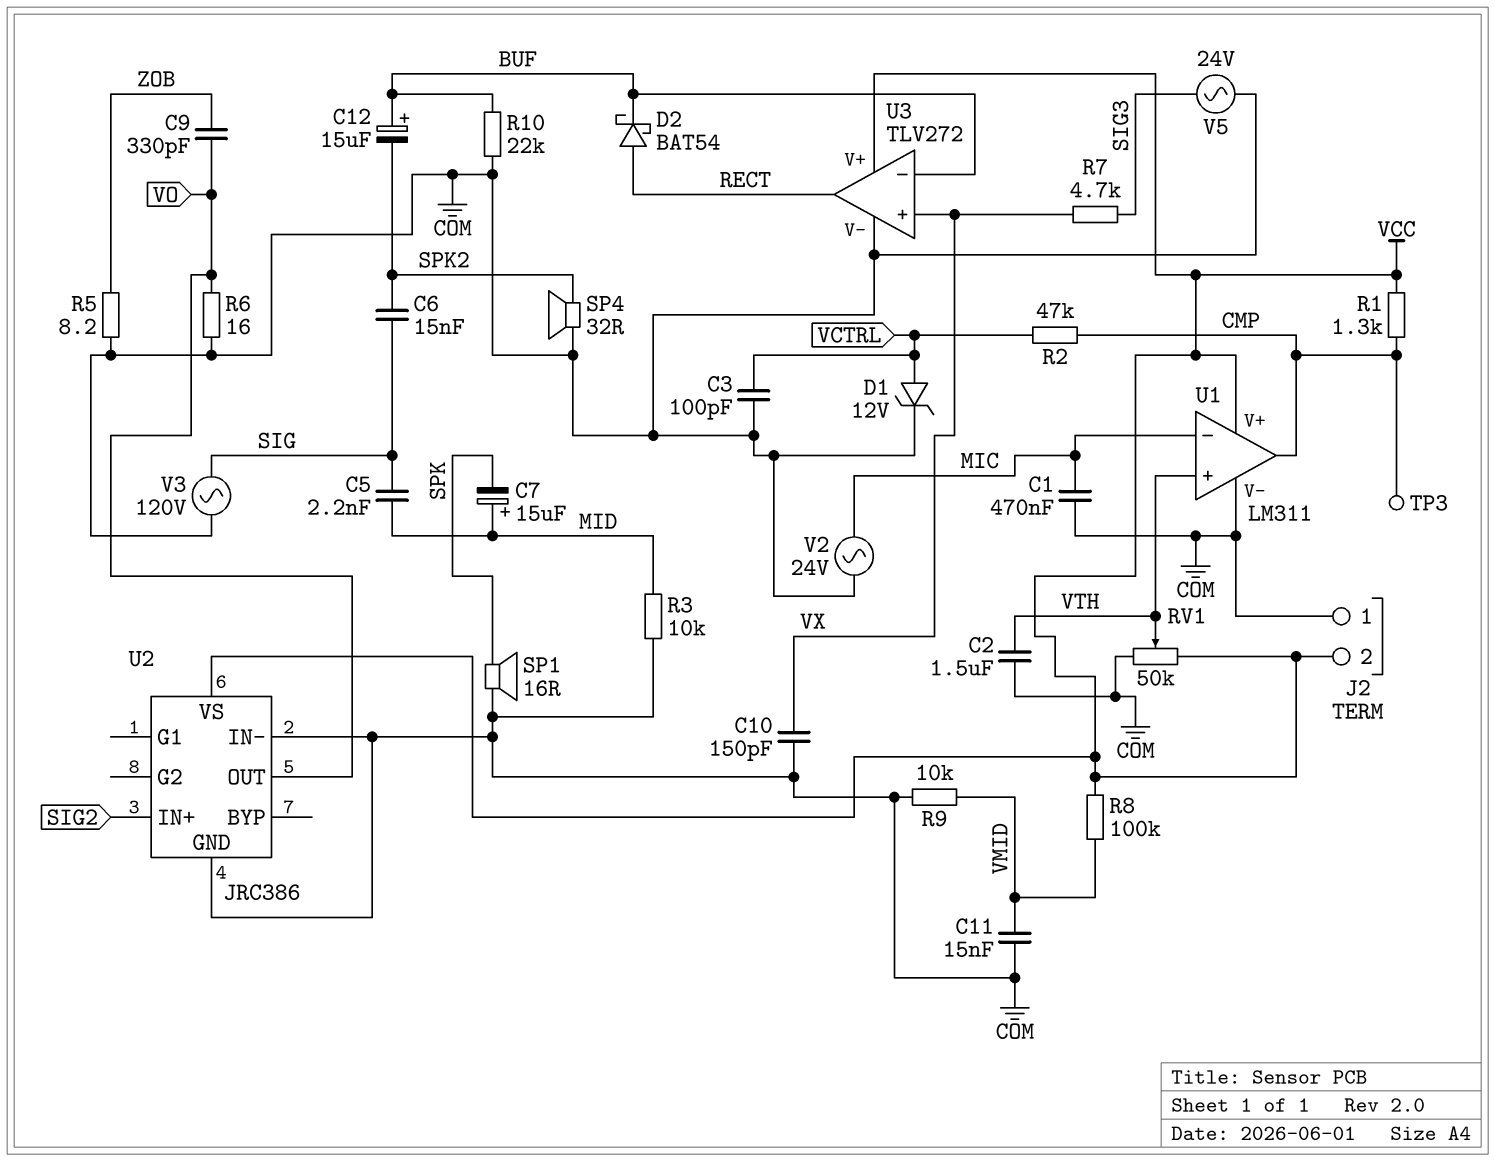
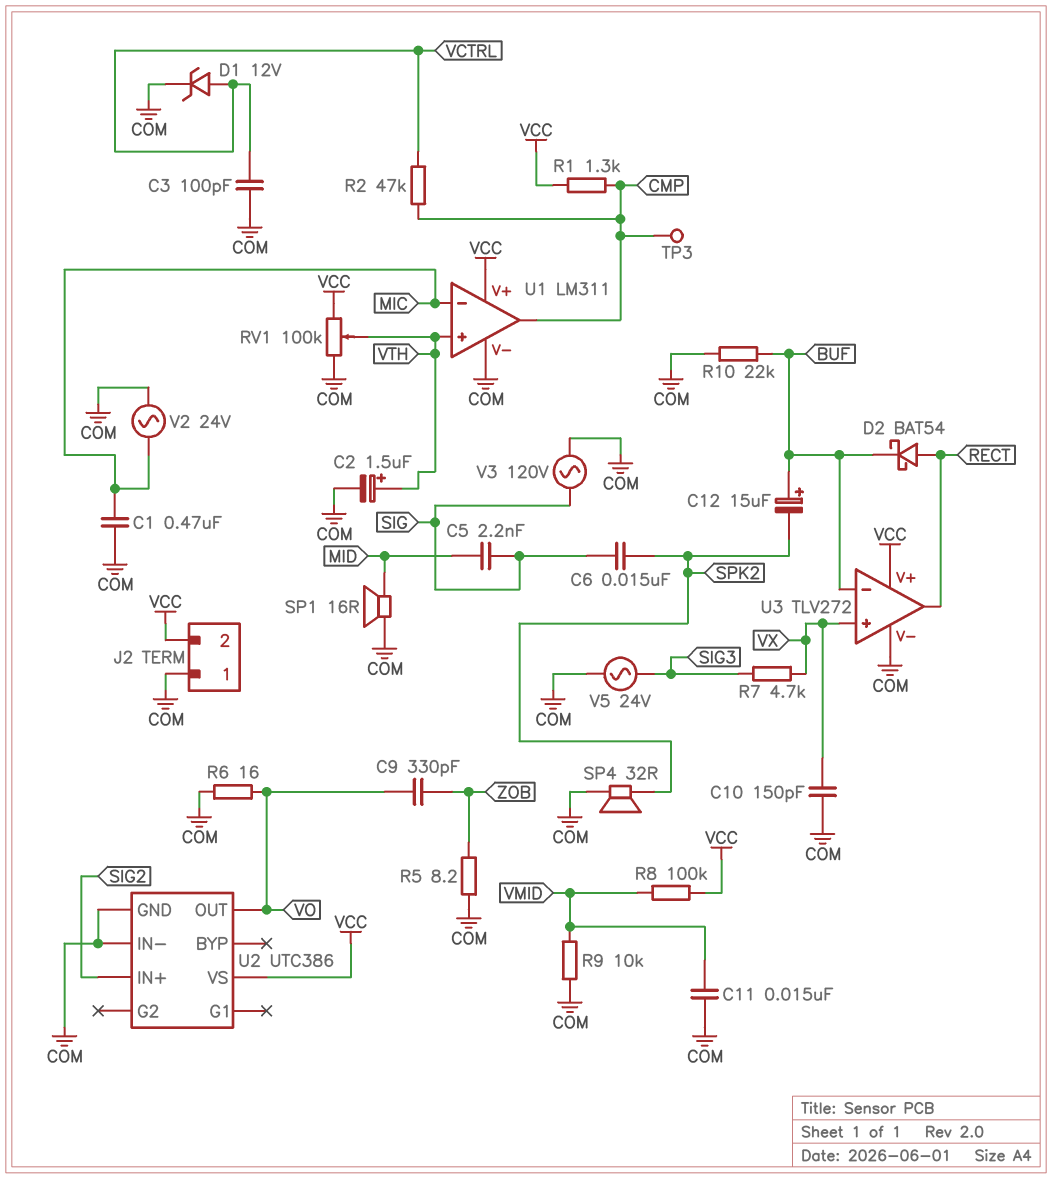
C2: 1.5uF (COM, VTH) -> 1.5uF (plus VTH, minus COM)
C7: 15uF (plus MID, minus SPK) -> none
R3: 10k (COM, MID) -> none
RV1: 50k (COM, VCC, wiper VTH) -> 100k (COM, VCC, wiper VTH)
SP1: speaker 16R (COM, SPK) -> speaker 16R (COM, MID)
U2: JRC386 -> UTC386

